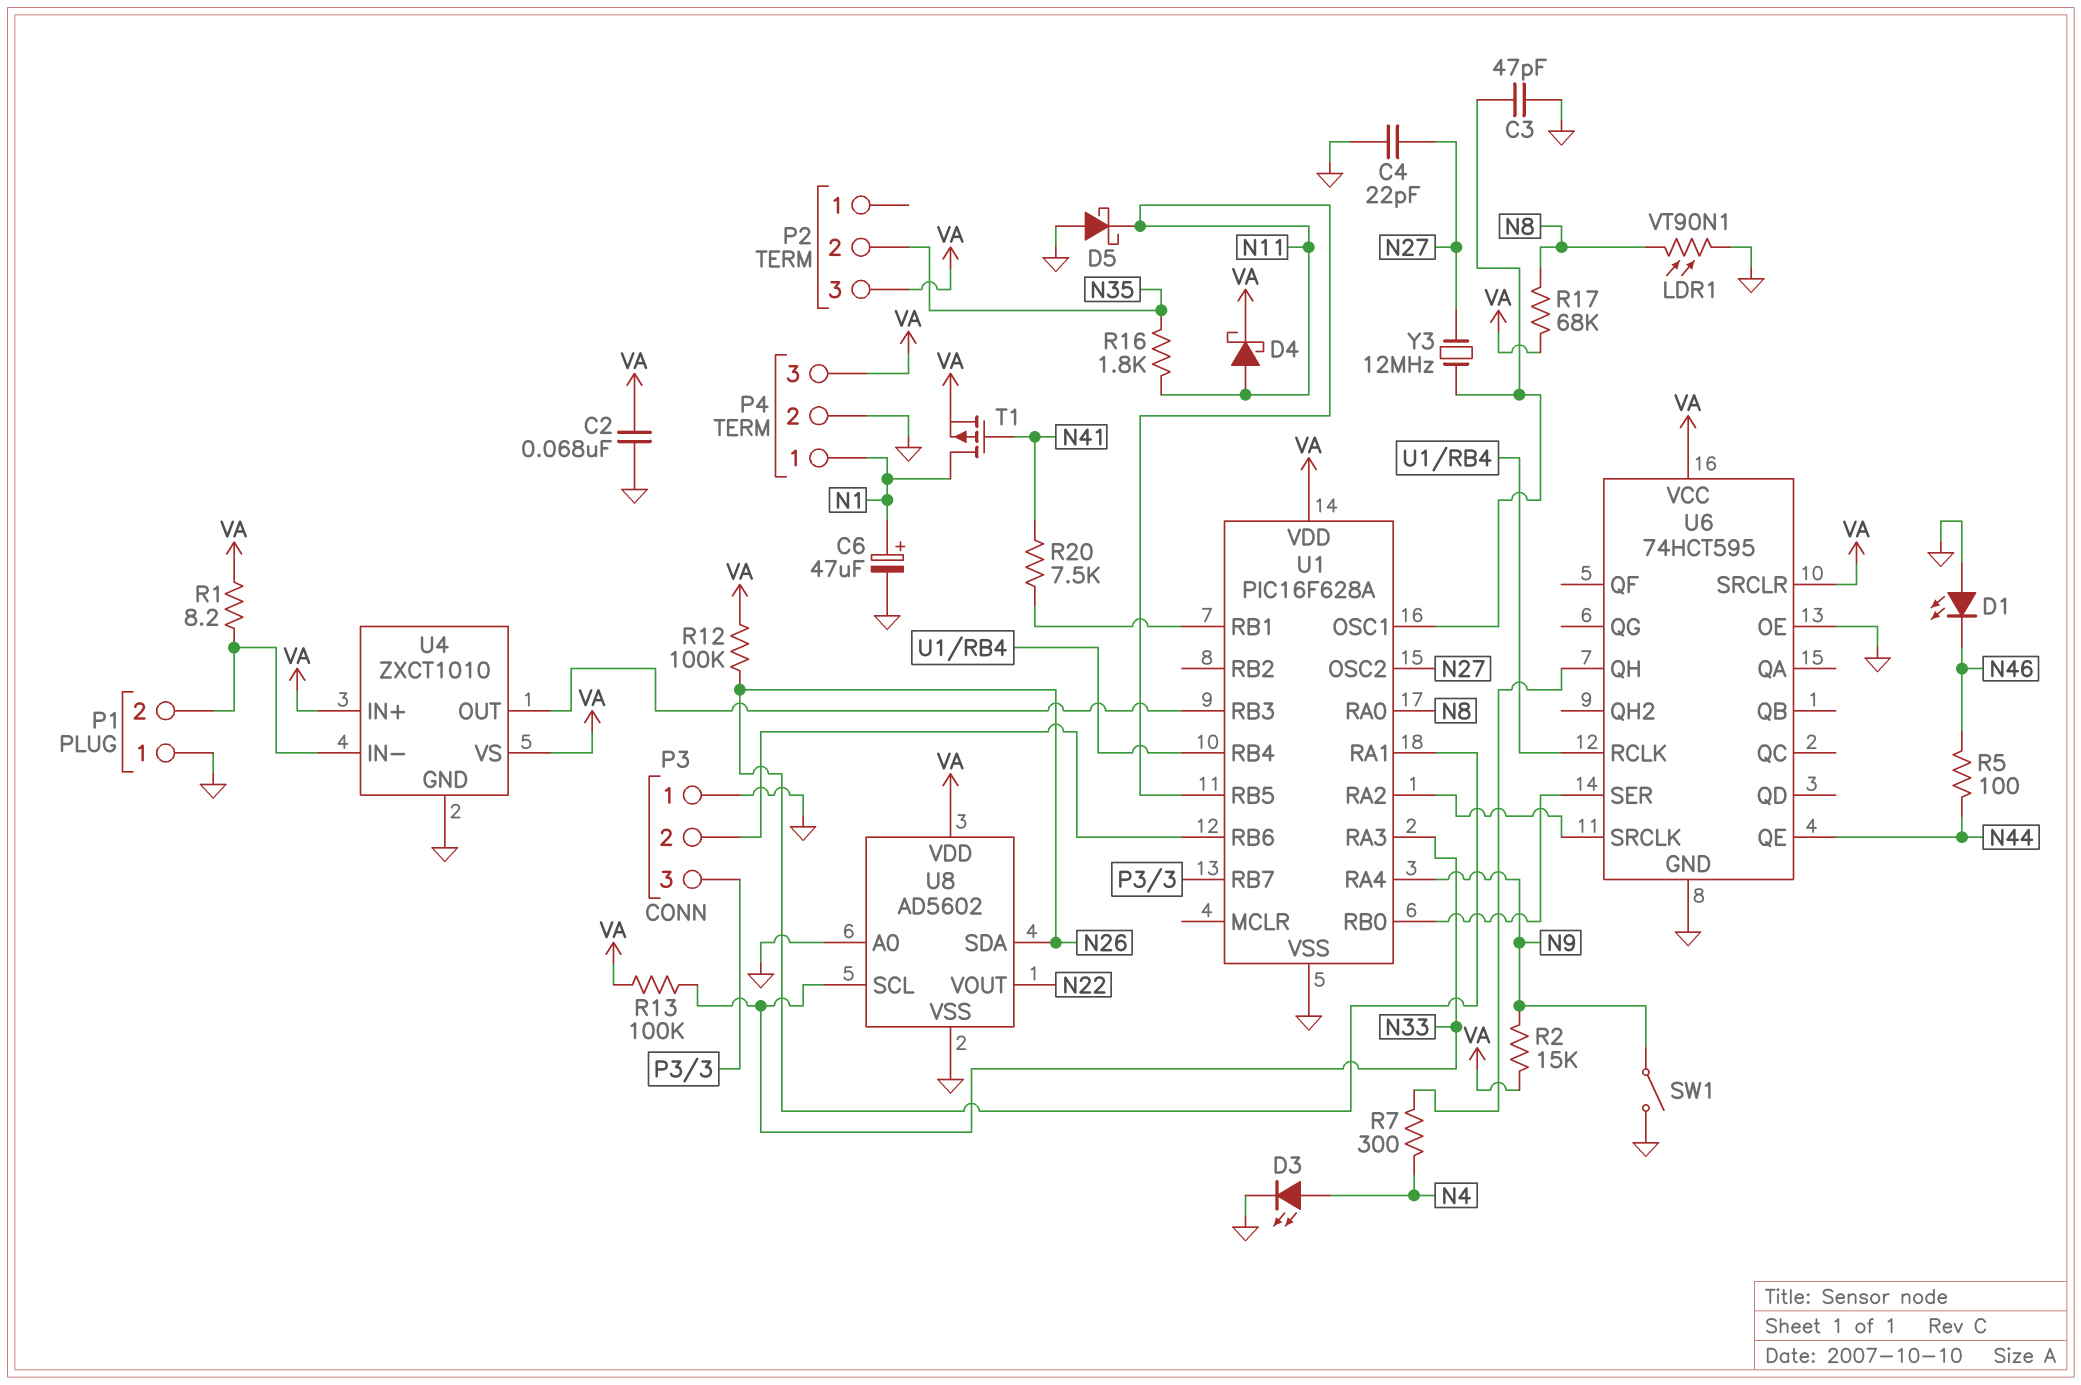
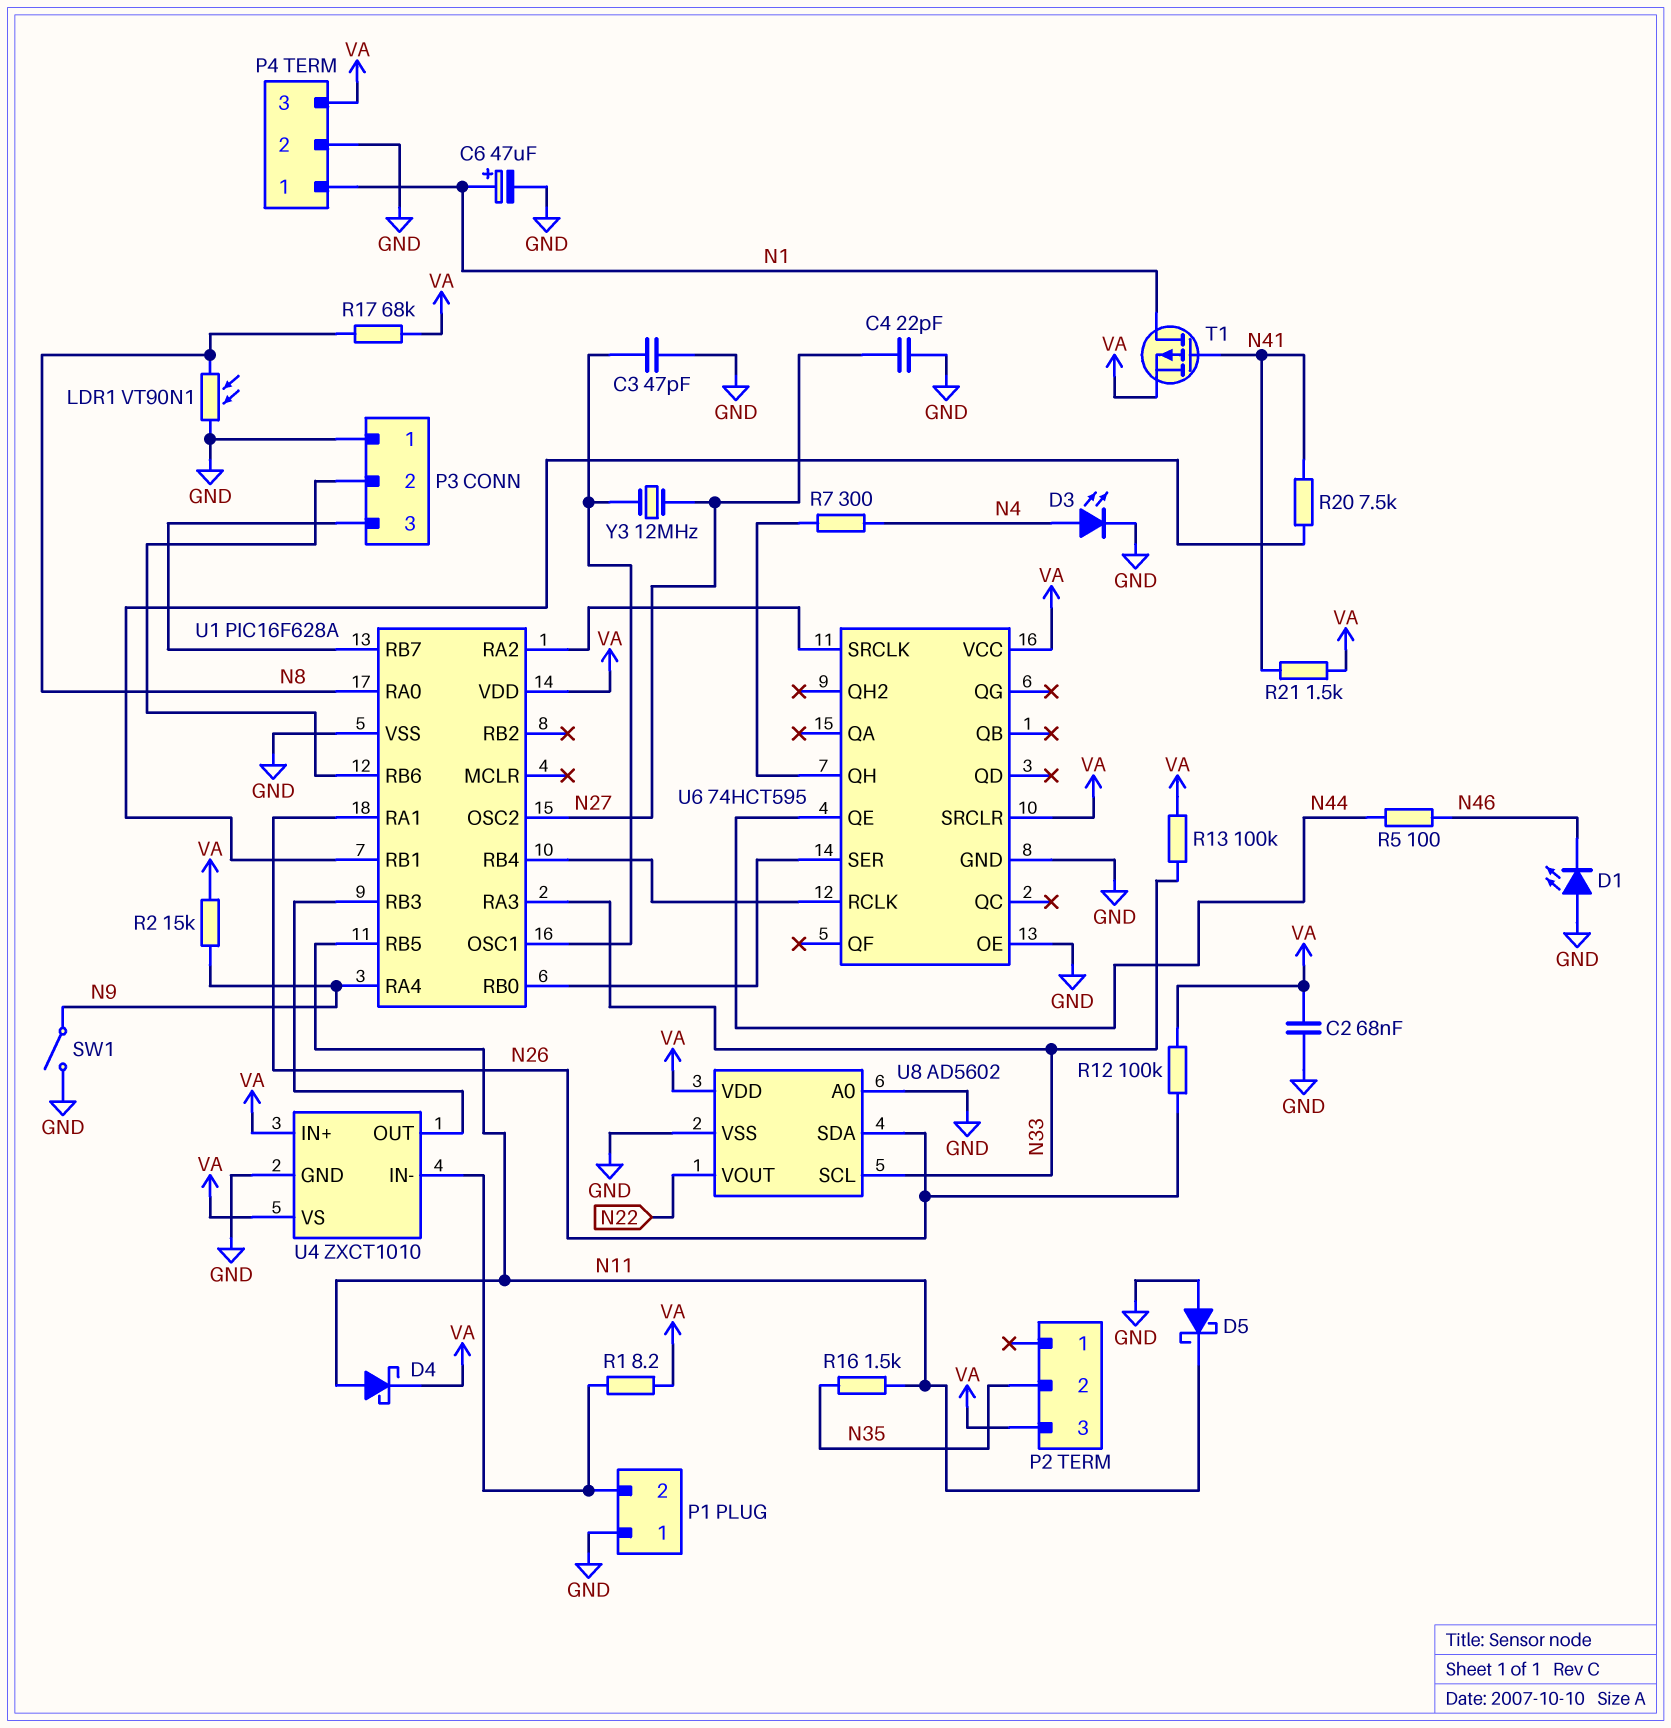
R16: 1.8k (N11, N35) -> 1.5k (N11, N35)
R21: none -> 1.5k (N41, VA)

